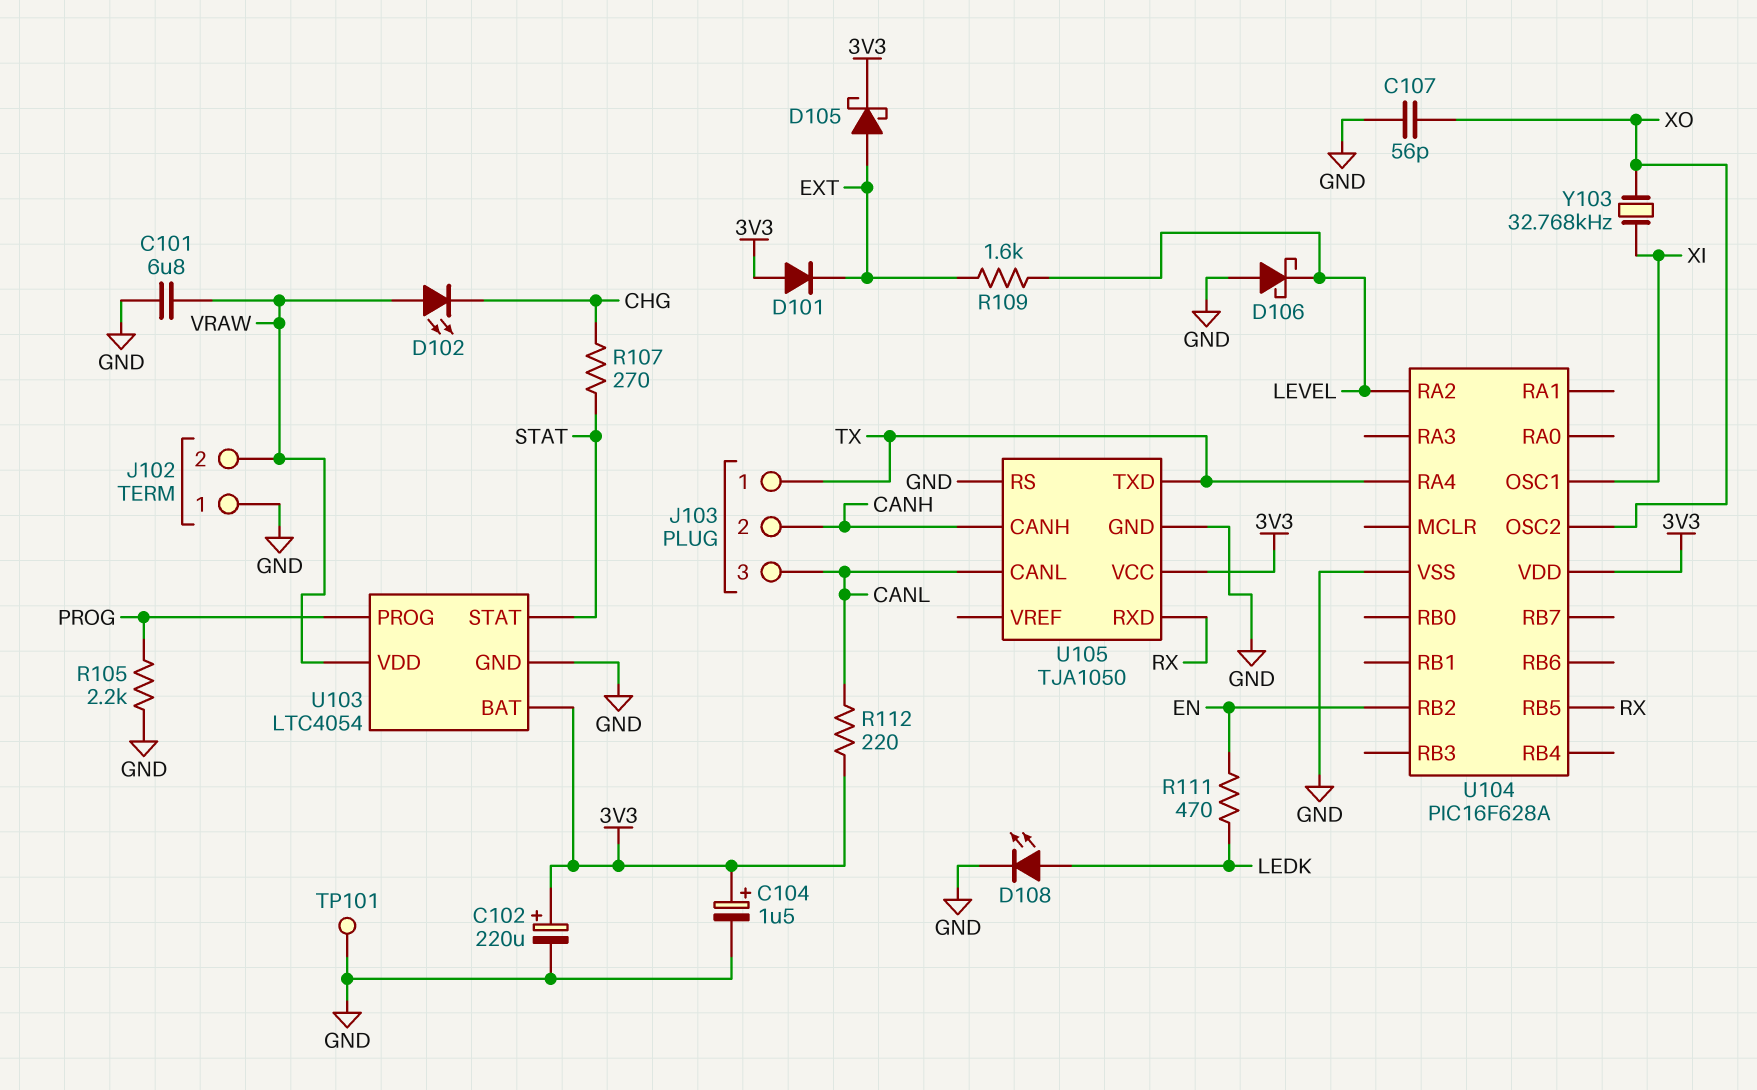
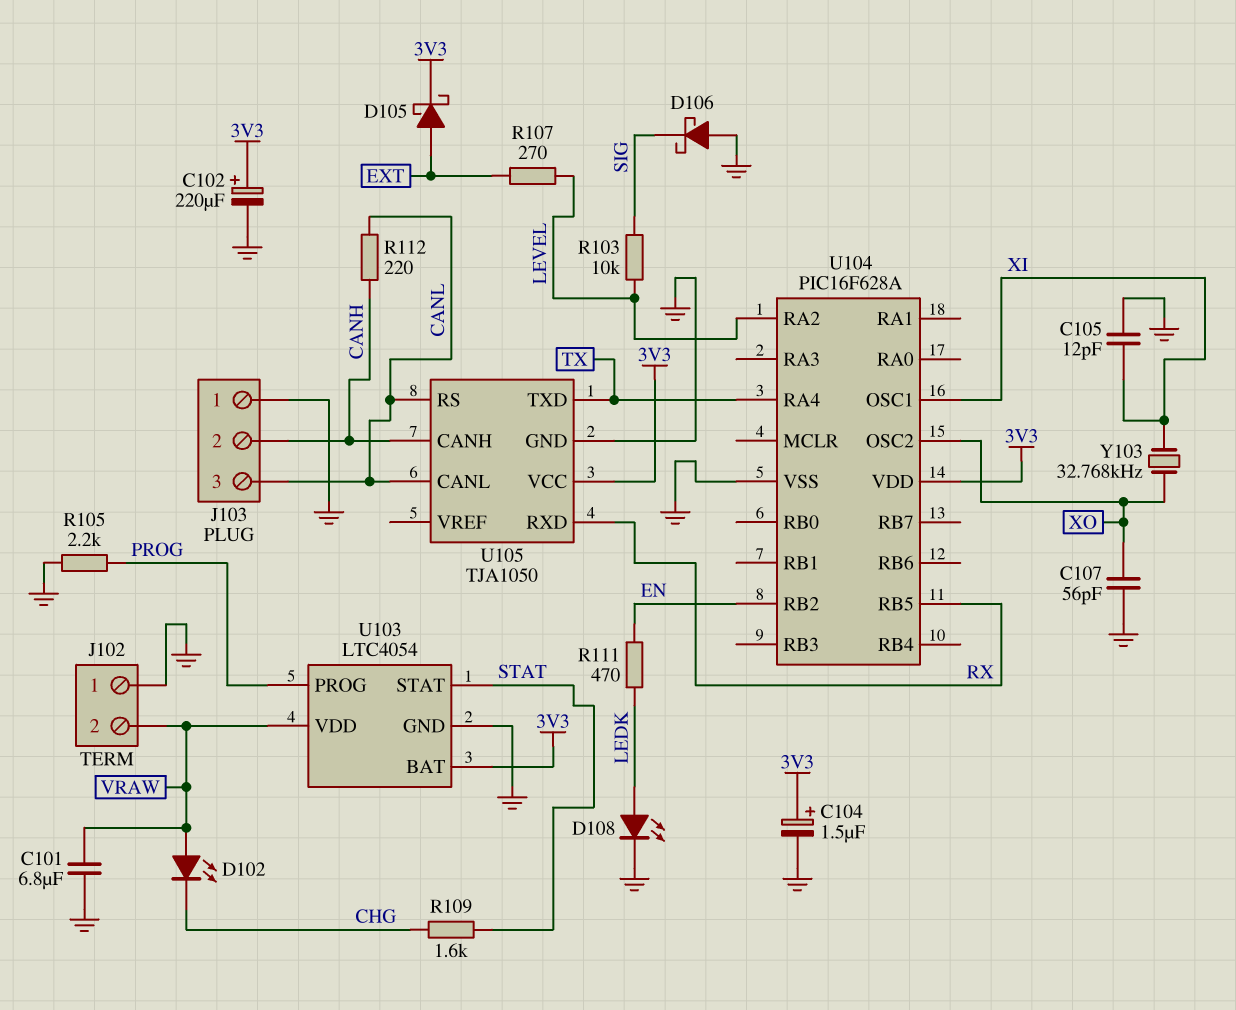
C105: none -> 12pF (GND, XI)
D101: diode (A 3V3, K EXT) -> none
D106: schottky (A GND, K LEVEL) -> schottky (A GND, K SIG)
J103 pin 1: TX -> GND
R103: none -> 10k (LEVEL, SIG)
R107: 270 (CHG, STAT) -> 270 (EXT, LEVEL)
R109: 1.6k (EXT, LEVEL) -> 1.6k (CHG, STAT)
R112: 220 (3V3, CANL) -> 220 (CANH, CANL)
TP101: test point (GND) -> none
U105 pin RS: GND -> CANL

